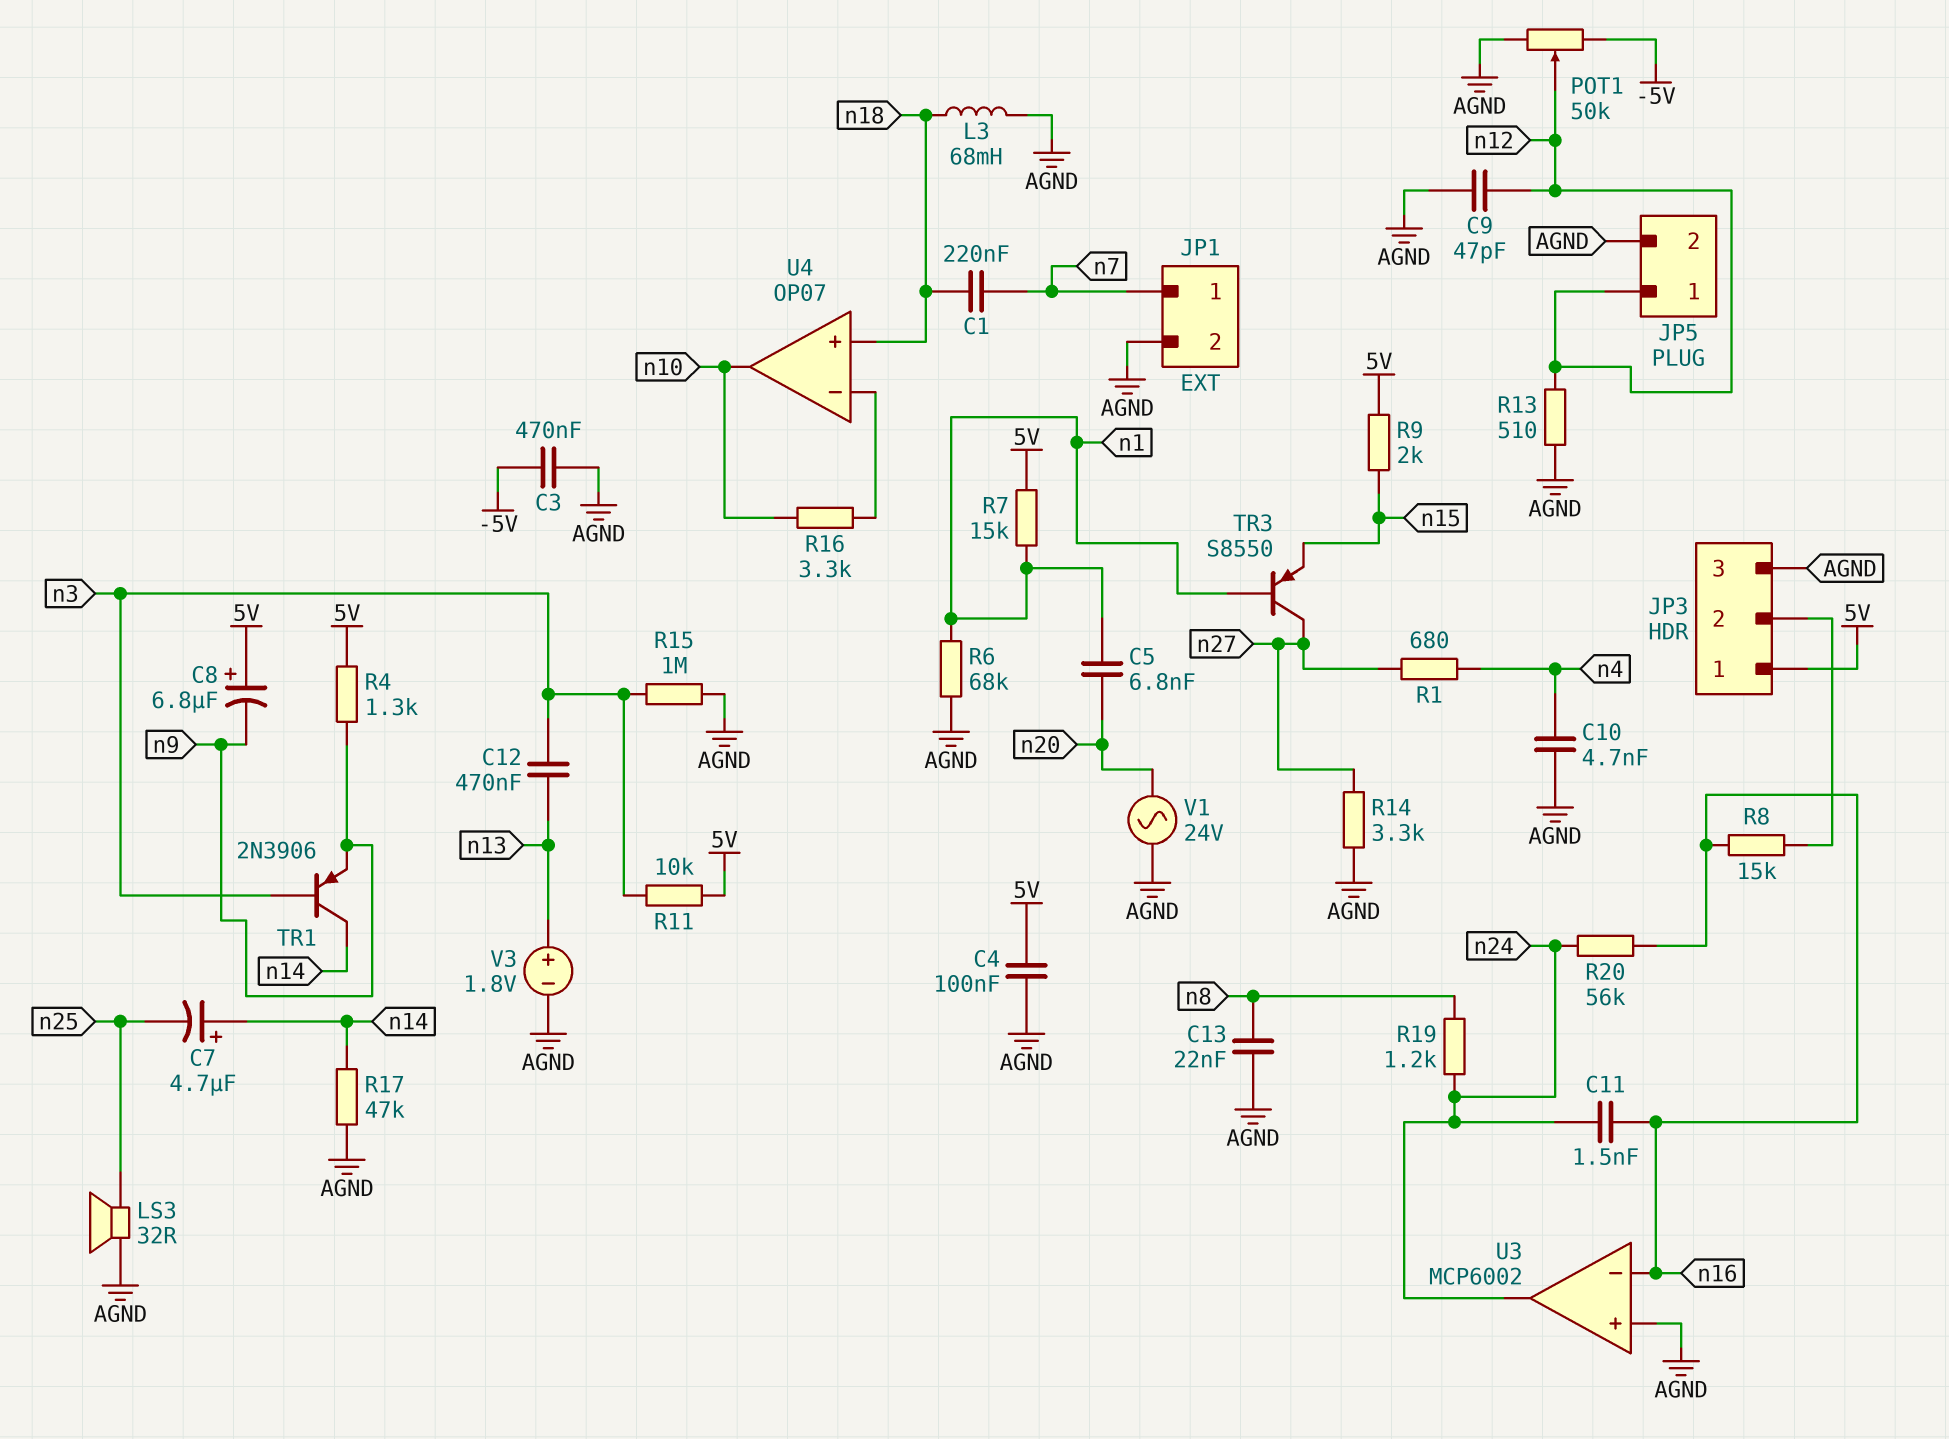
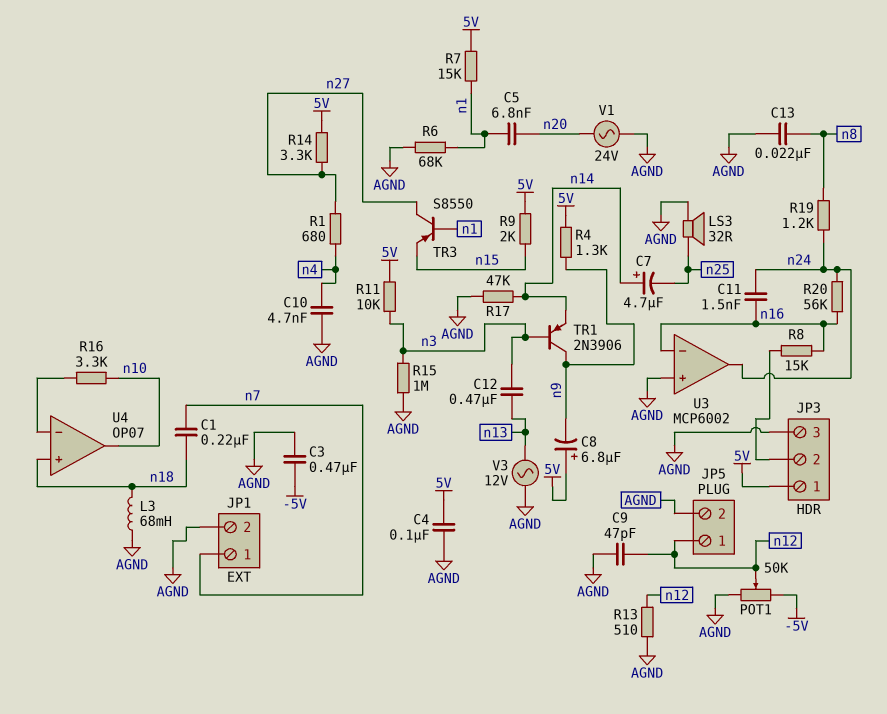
R14: 3.3k (AGND, n27) -> 3.3k (5V, n27)
TR1: PNP 2N3906 (B n3, C n14, E n9) -> PNP 2N3906 (B n3, C n9, E n14)
V3: 1.8V (plus n13, minus AGND) -> AC 12V (AGND, n13)

